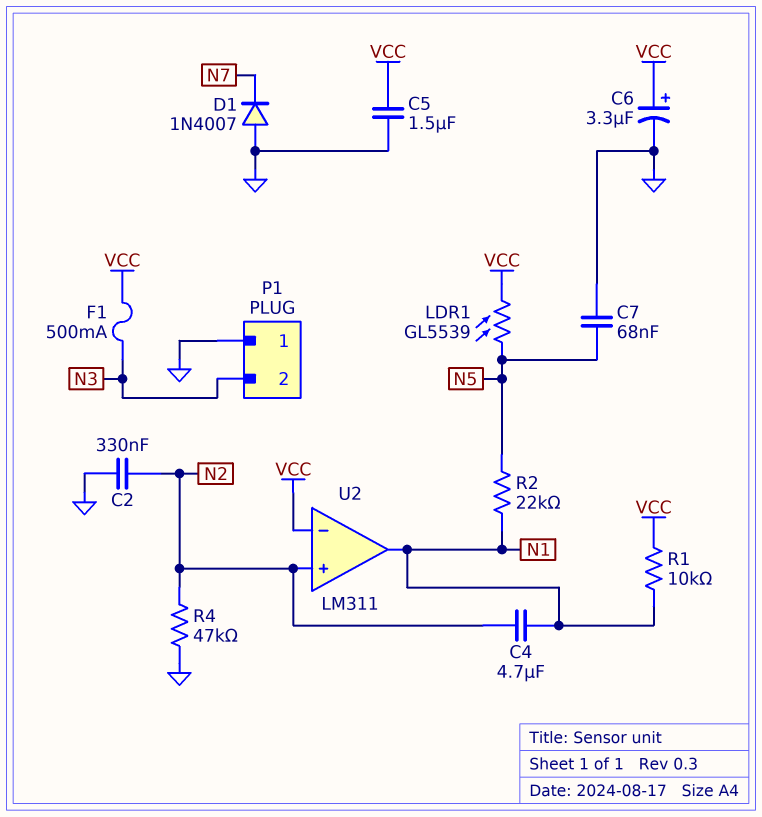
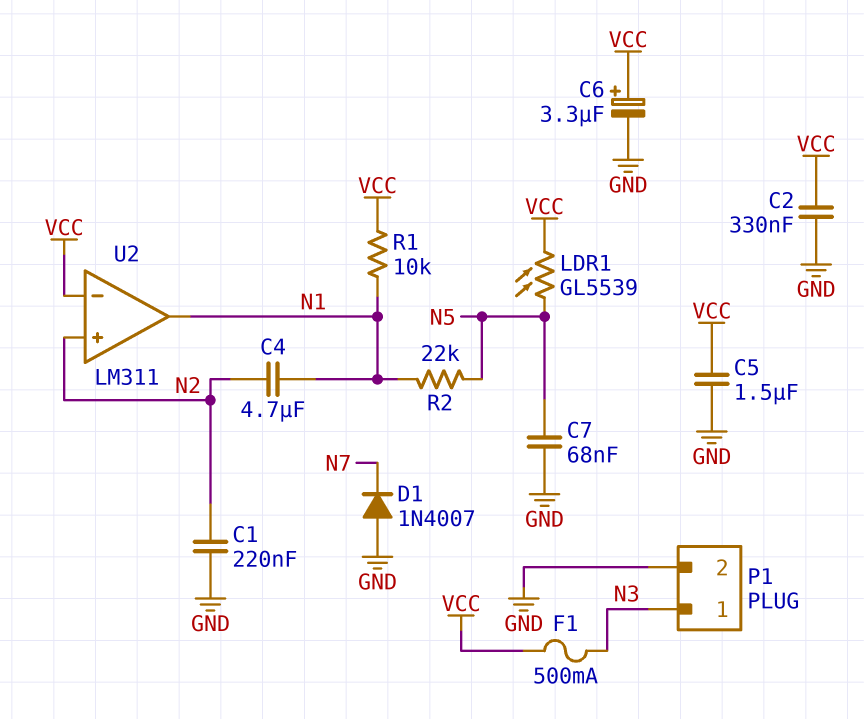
C1: none -> 220nF (GND, N2)
C2: 330nF (GND, N2) -> 330nF (GND, VCC)
P1 pin 1: GND -> N3
P1 pin 2: N3 -> GND
R4: 47k (GND, N2) -> none

